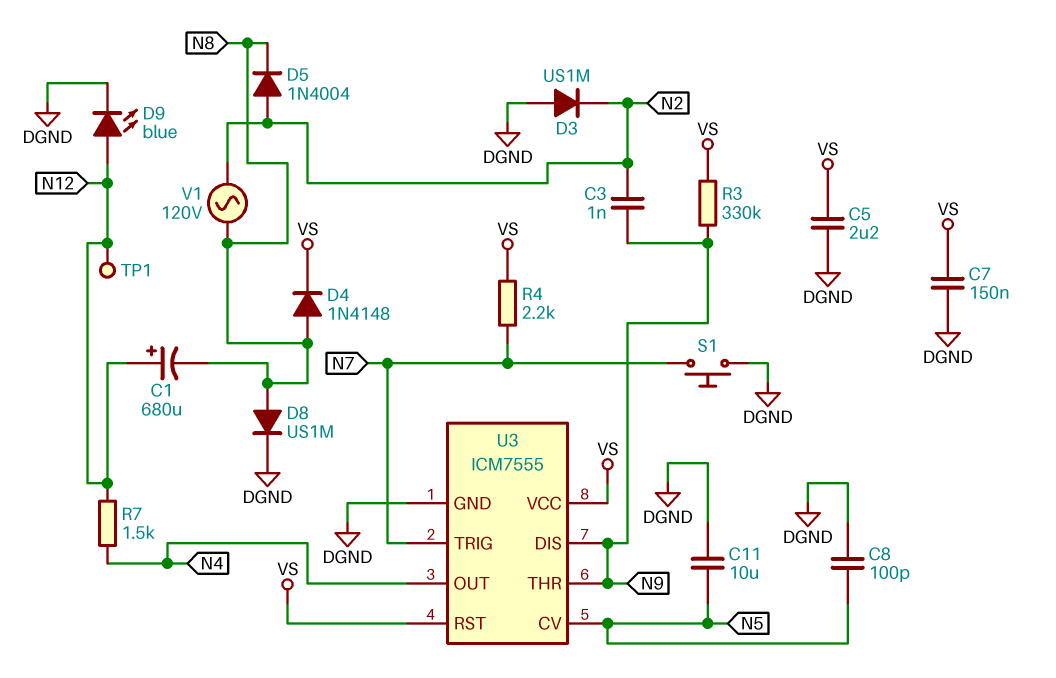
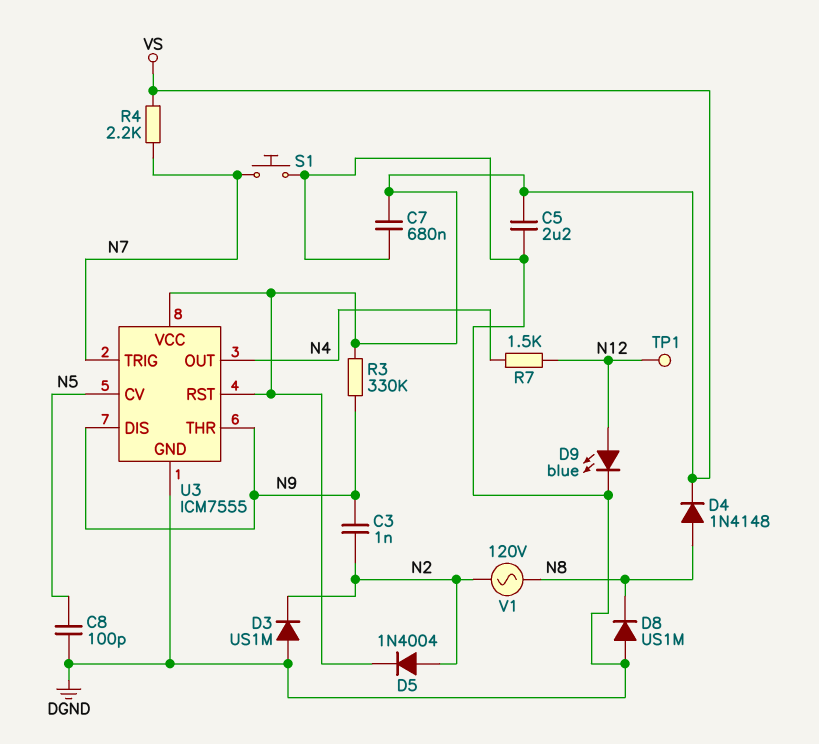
C1: 680uF (plus N12, minus N8) -> none
C7: 150nF (DGND, VS) -> 680nF (DGND, VS)
C11: 10uF (DGND, N5) -> none
D5: diode 1N4004 (A N2, K N8) -> diode 1N4004 (A N2, K VS)
D8: diode US1M (A N8, K DGND) -> diode US1M (A DGND, K N8)

